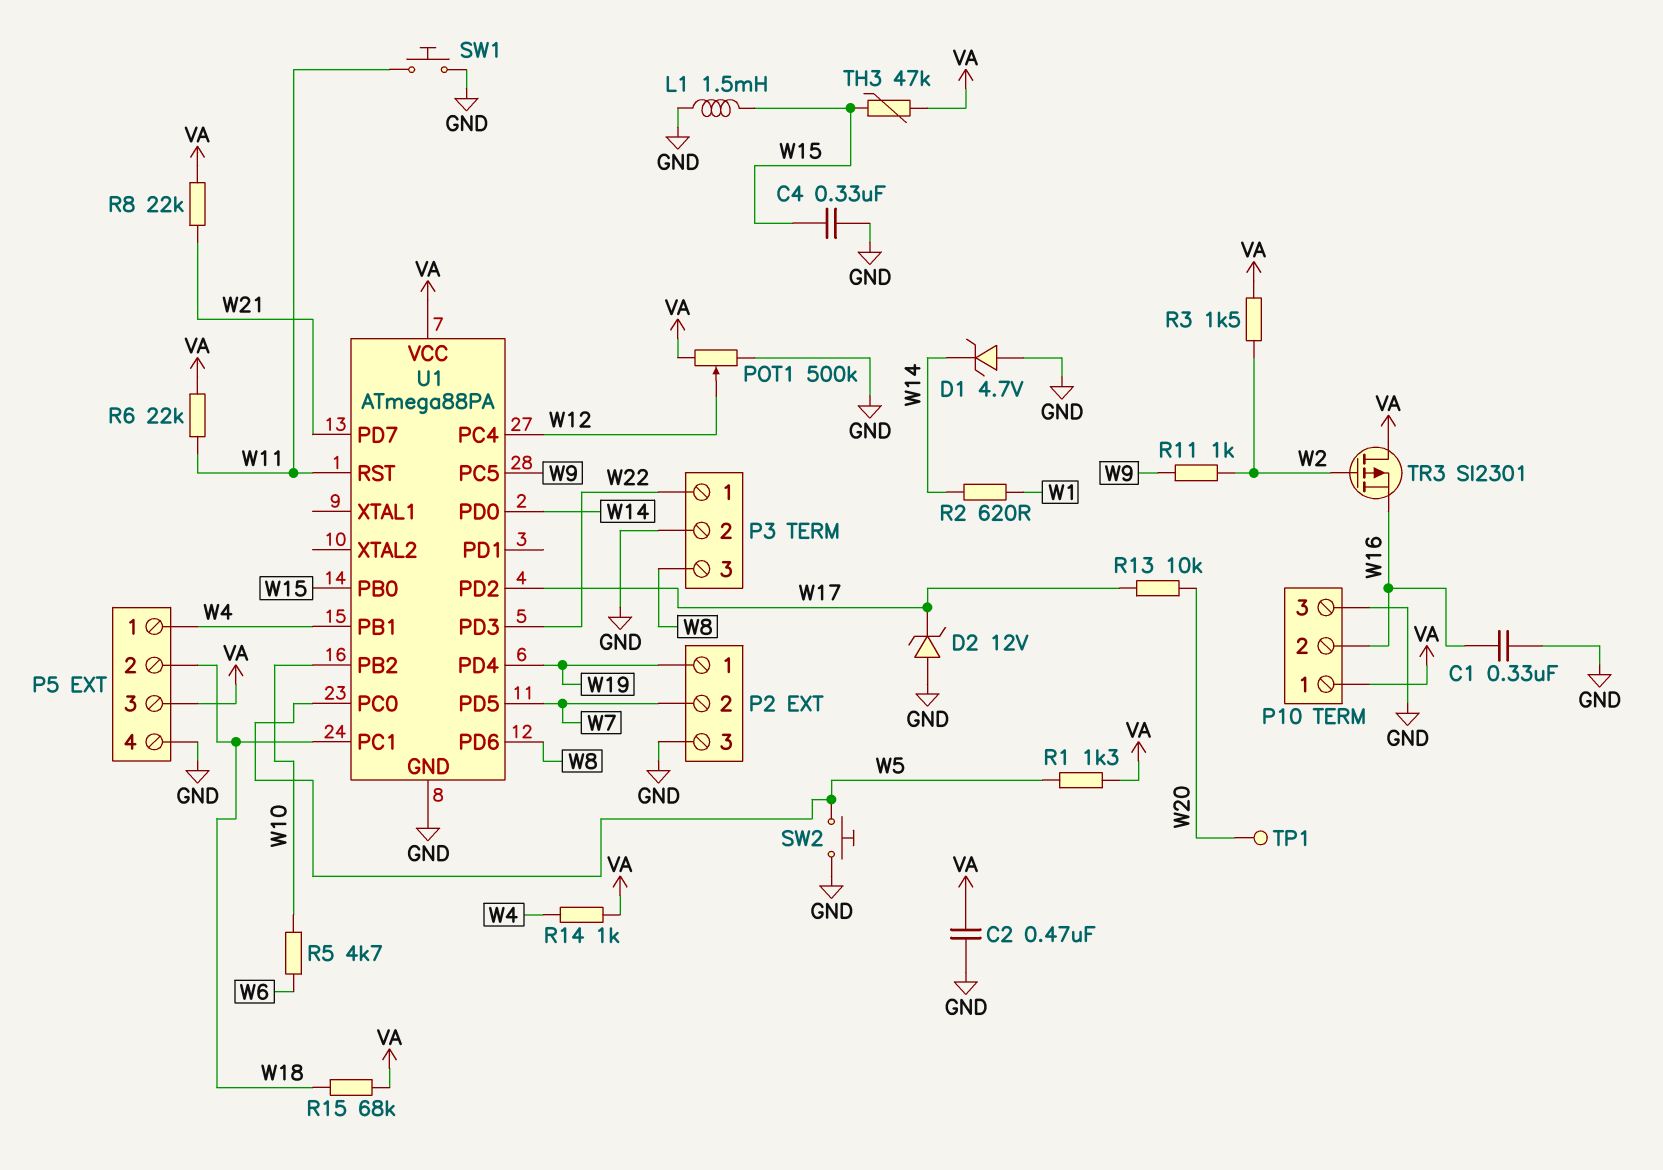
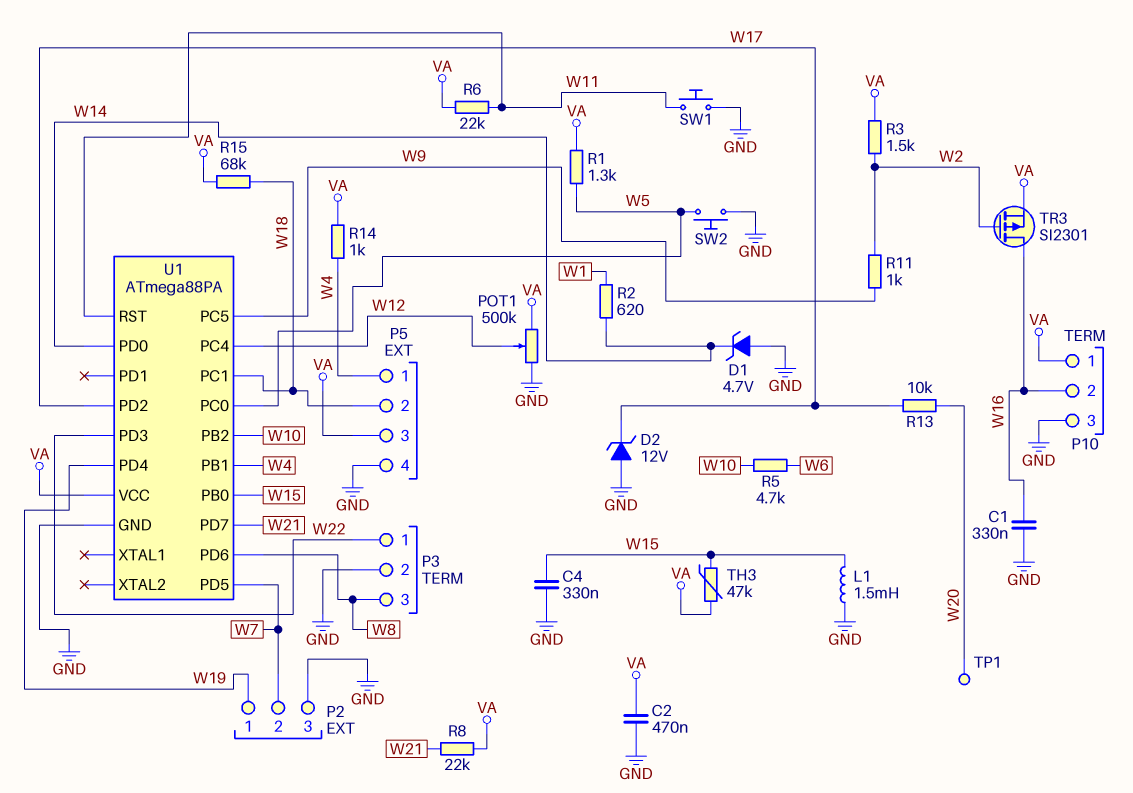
TR3: PMOS SI2301 (G W2, D VA, S W16) -> PMOS SI2301 (G W2, D W16, S VA)

